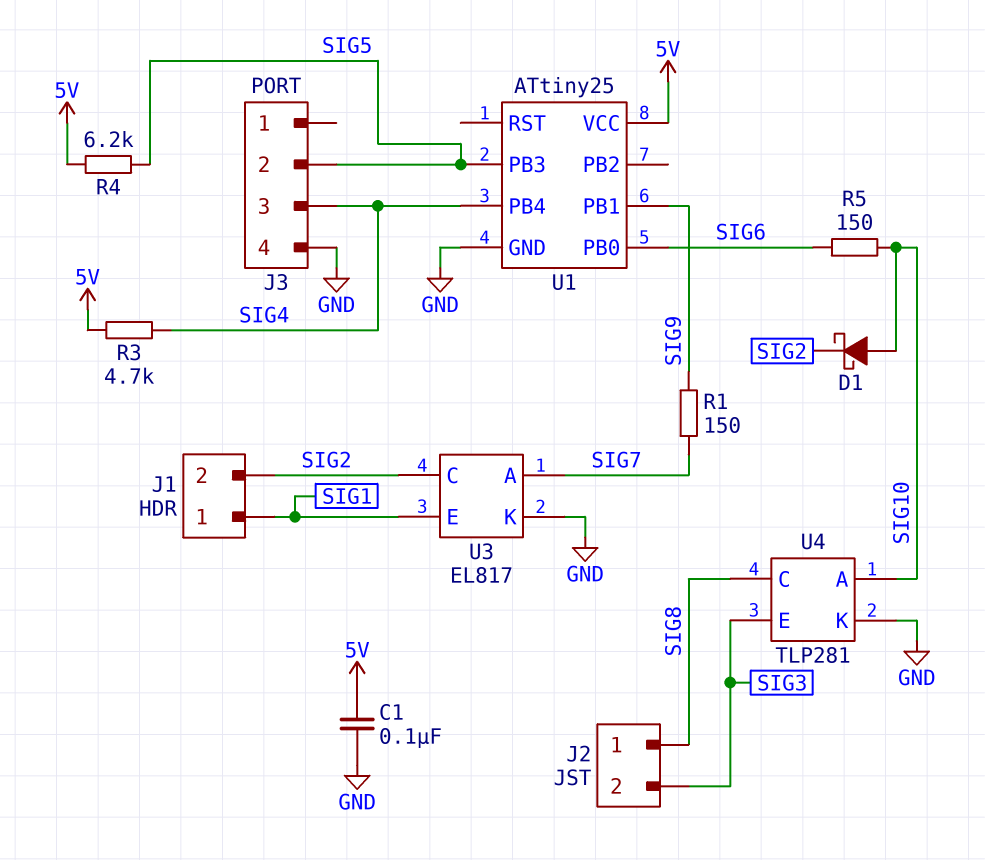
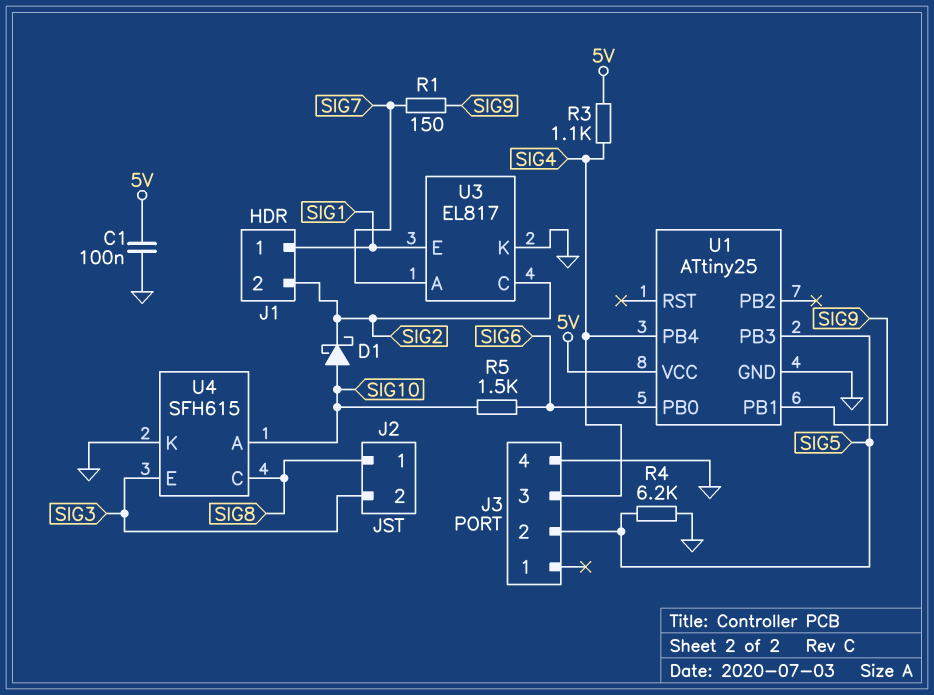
R3: 4.7k (5V, SIG4) -> 1.1k (5V, SIG4)
R4: 6.2k (5V, SIG5) -> 6.2k (GND, SIG5)
R5: 150 (SIG6, SIG10) -> 1.5k (SIG6, SIG10)
U4: TLP281 -> SFH615

